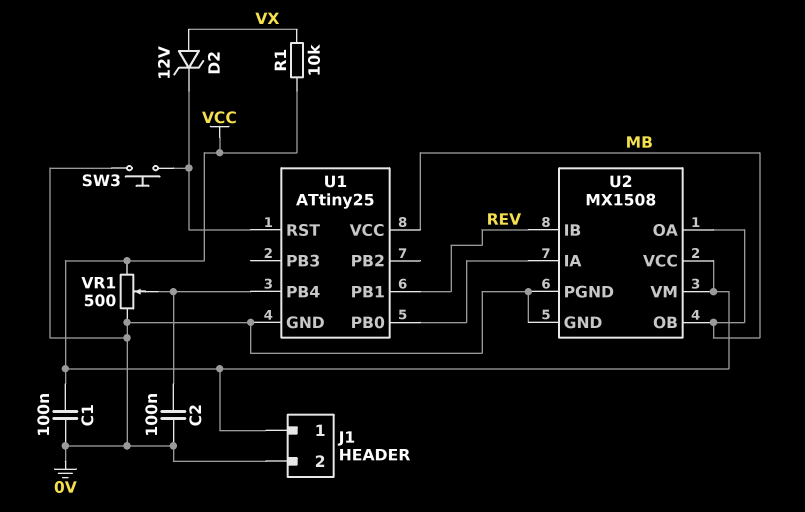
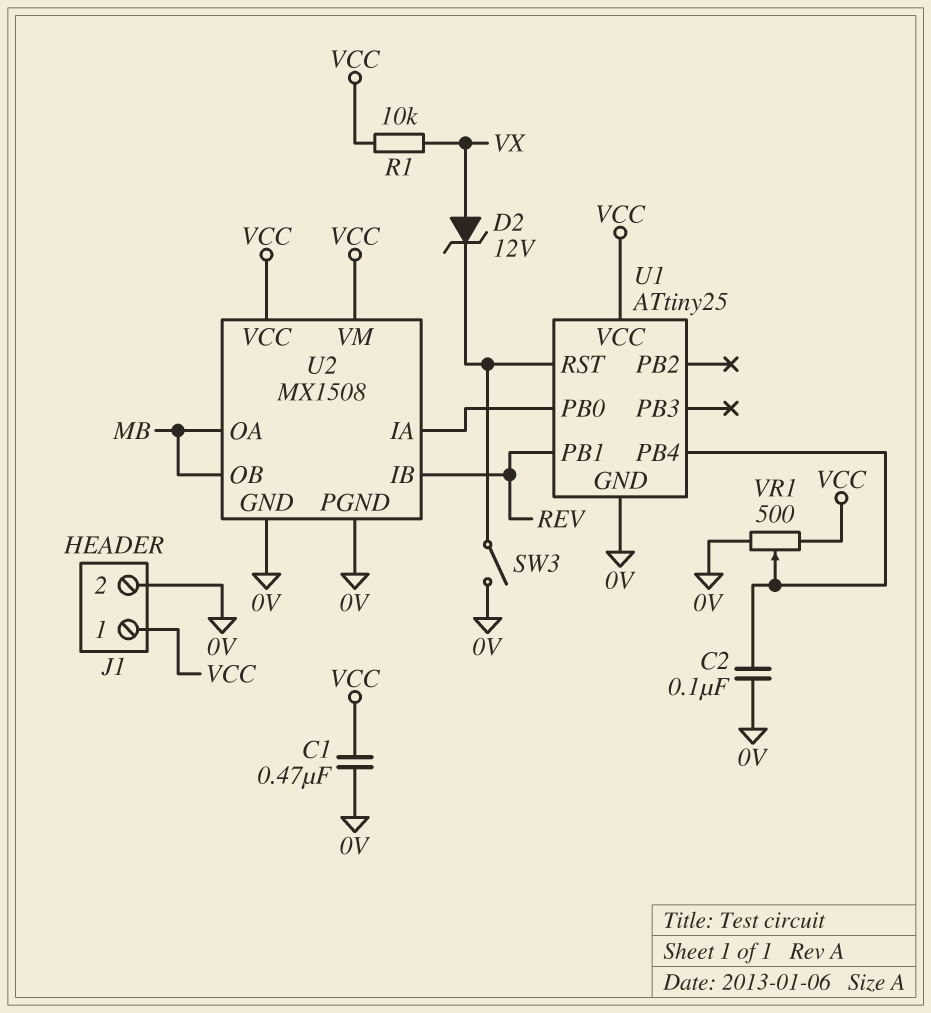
C1: 100nF (0V, VCC) -> 470nF (0V, VCC)
SW3: button (0V, U1/RST) -> switch (0V, U1/RST)
U1 pin VCC: MB -> VCC

